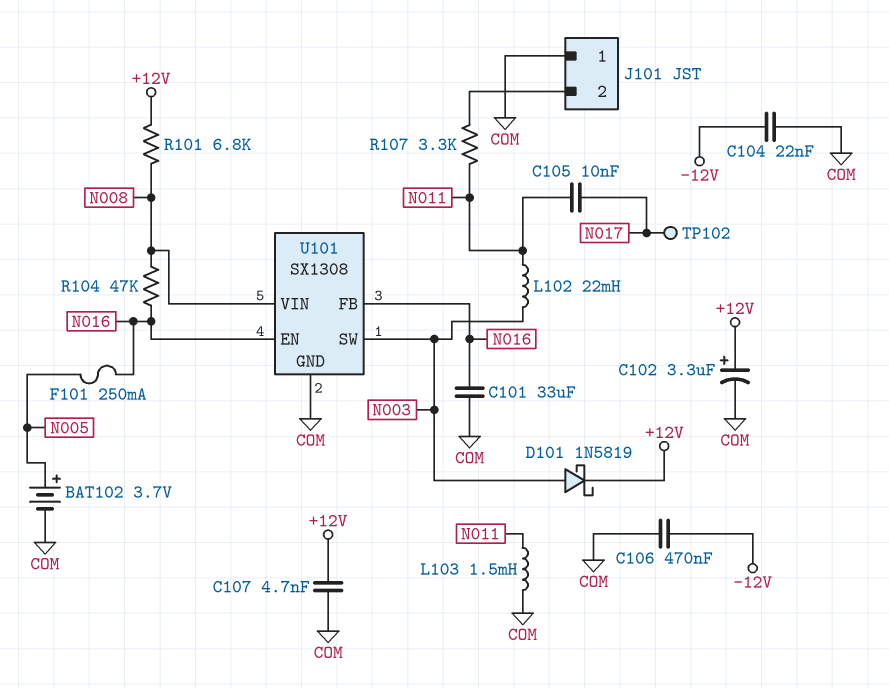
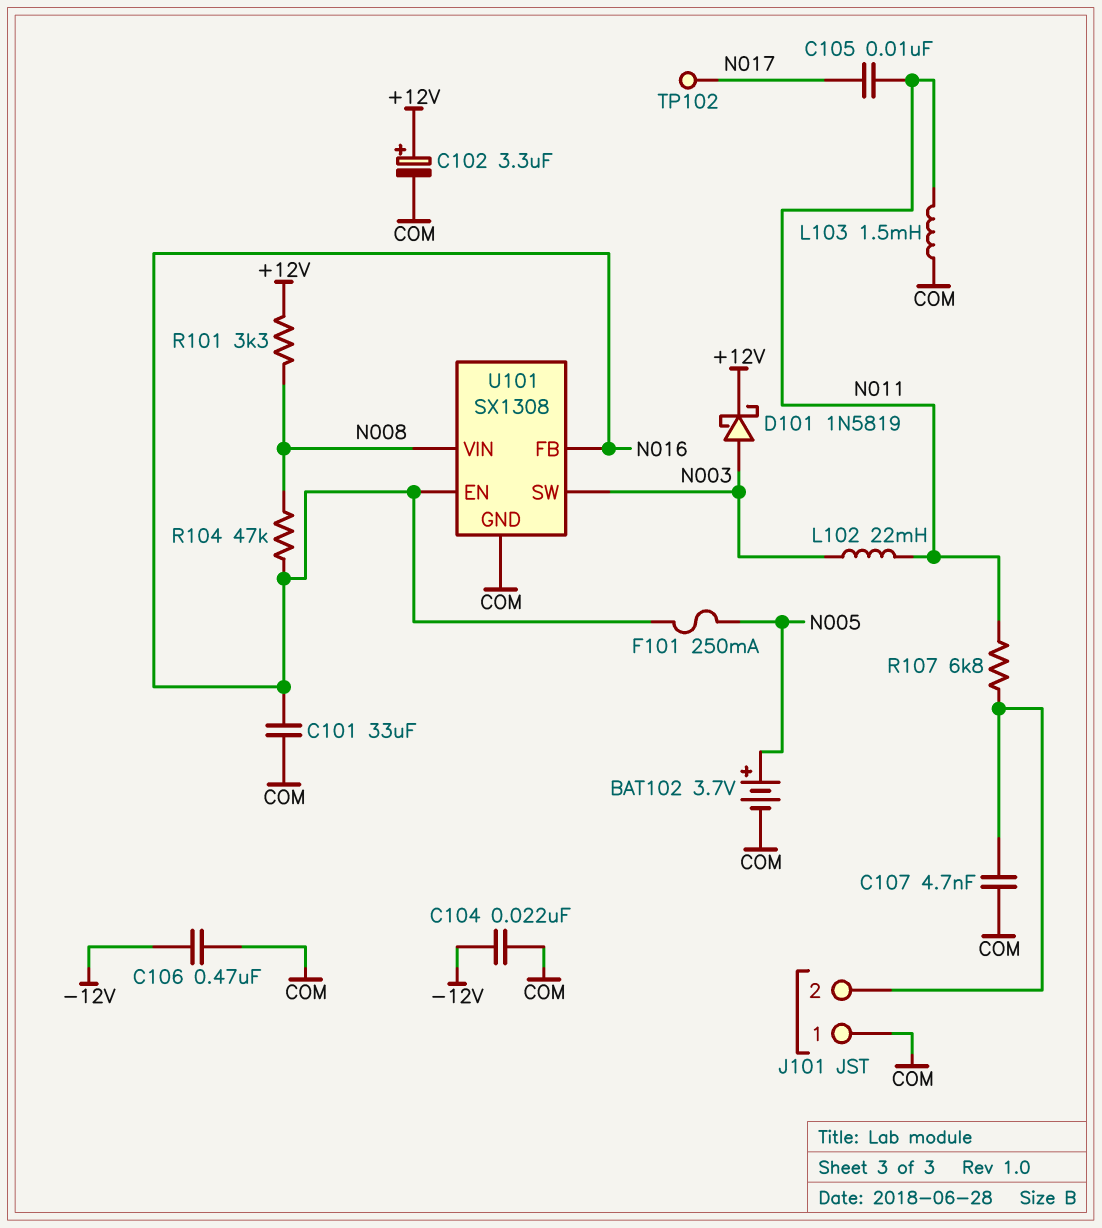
C107: 4.7nF (+12V, COM) -> 4.7nF (COM, J101/2)
R101: 6.8k (+12V, N008) -> 3.3k (+12V, N008)
R107: 3.3k (J101/2, N011) -> 6.8k (J101/2, N011)

